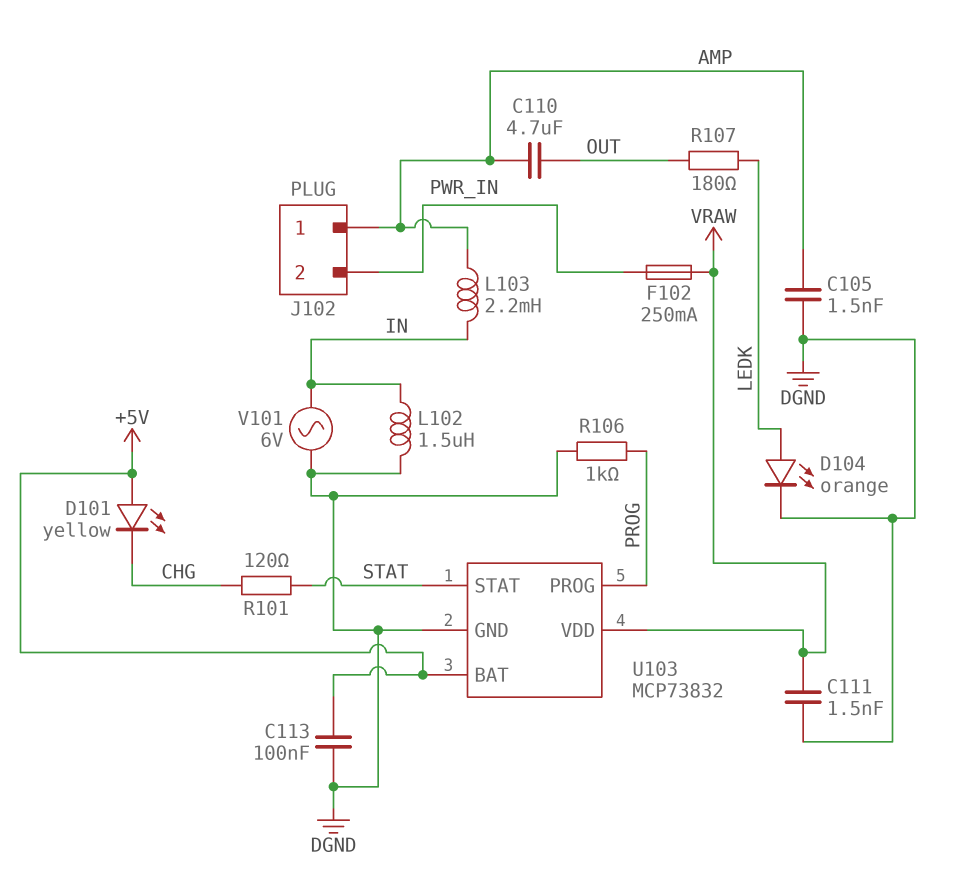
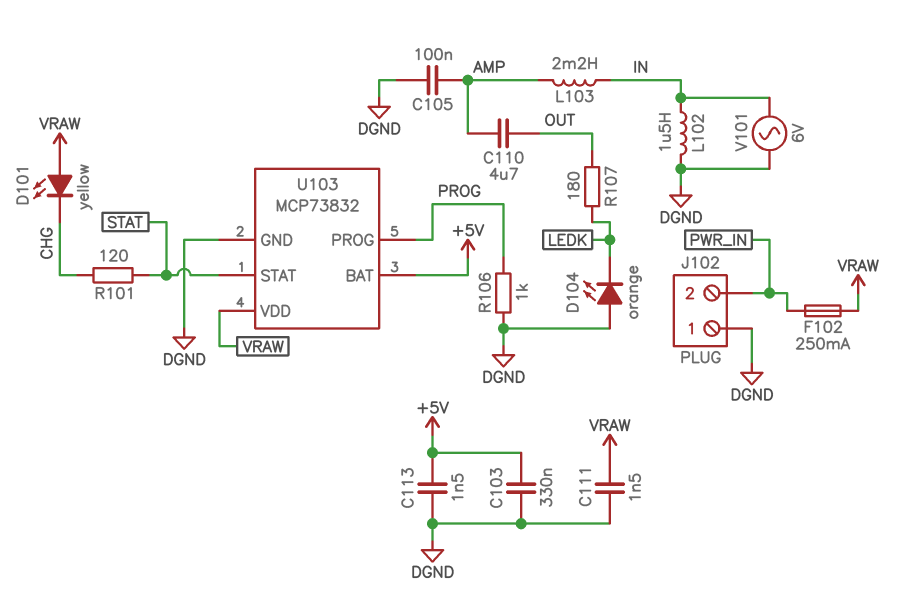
C103: none -> 330nF (+5V, DGND)
C105: 1.5nF (AMP, DGND) -> 100nF (AMP, DGND)
C113: 100nF (+5V, DGND) -> 1.5nF (+5V, DGND)
D101: LED yellow (A +5V, K CHG) -> LED yellow (A VRAW, K CHG)
D104: LED orange (A LEDK, K DGND) -> LED orange (A DGND, K LEDK)
J102 pin 1: AMP -> DGND

